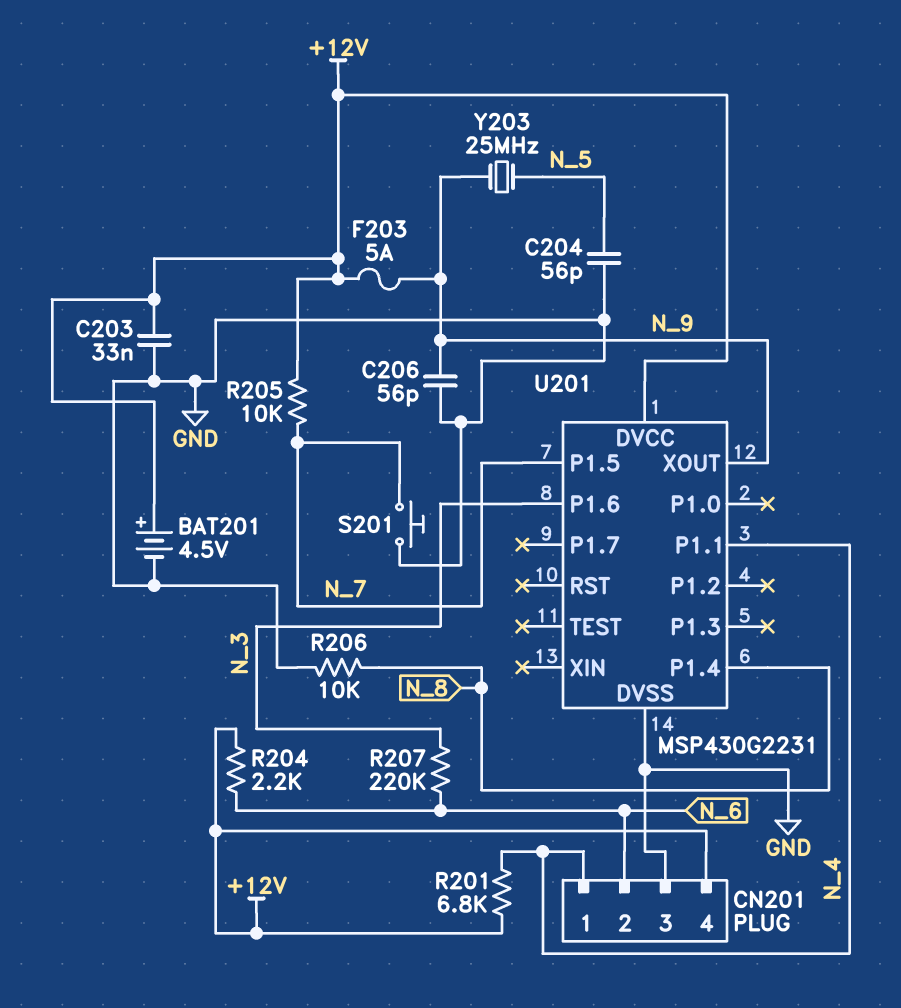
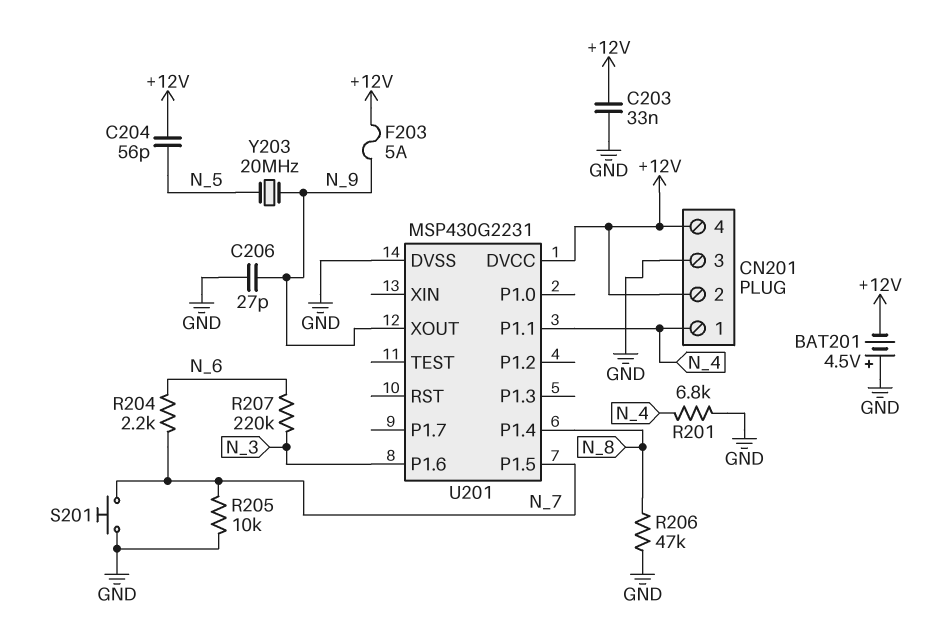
BAT201: 4.5V (plus +12V, minus GND) -> 4.5V (plus GND, minus +12V)
C204: 56pF (GND, N_5) -> 56pF (+12V, N_5)
C206: 56pF (GND, N_9) -> 27pF (GND, N_9)
CN201 pin 2: N_6 -> +12V
R201: 6.8k (+12V, N_4) -> 6.8k (GND, N_4)
R204: 2.2k (+12V, N_6) -> 2.2k (N_6, N_7)
R205: 10k (+12V, N_7) -> 10k (GND, N_7)
R206: 10k (GND, N_8) -> 47k (GND, N_8)
Y203: 25MHz (N_5, N_9) -> 20MHz (N_5, N_9)

